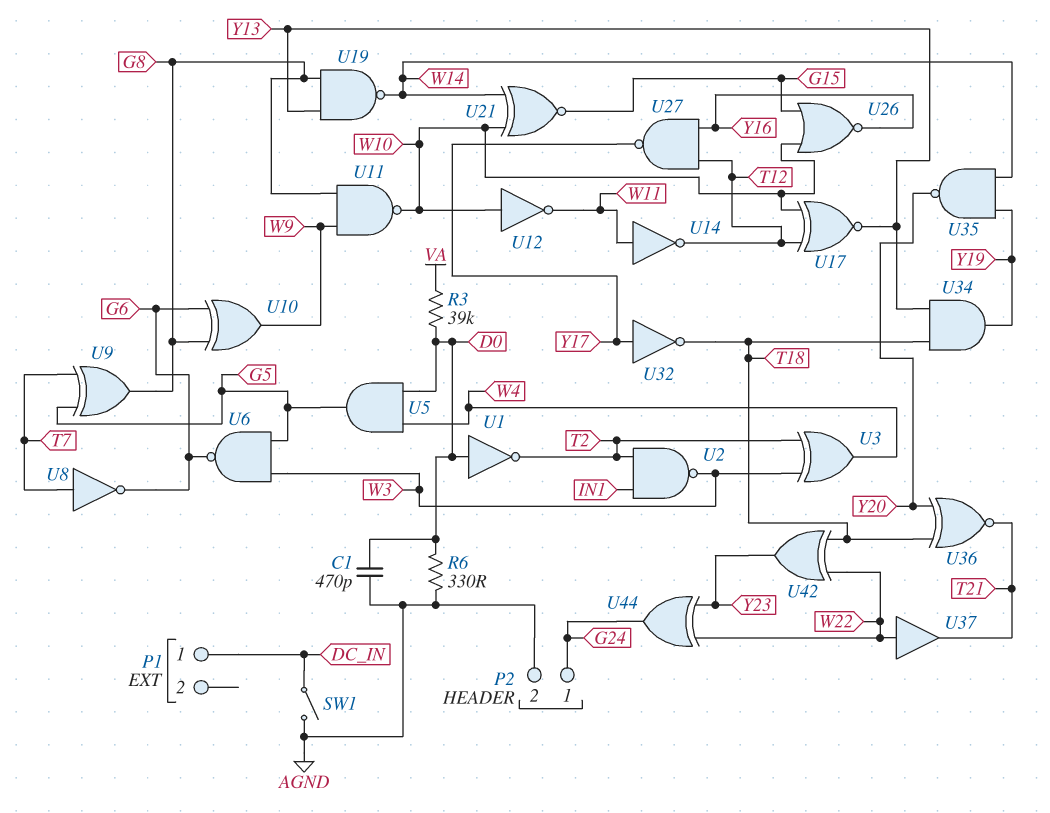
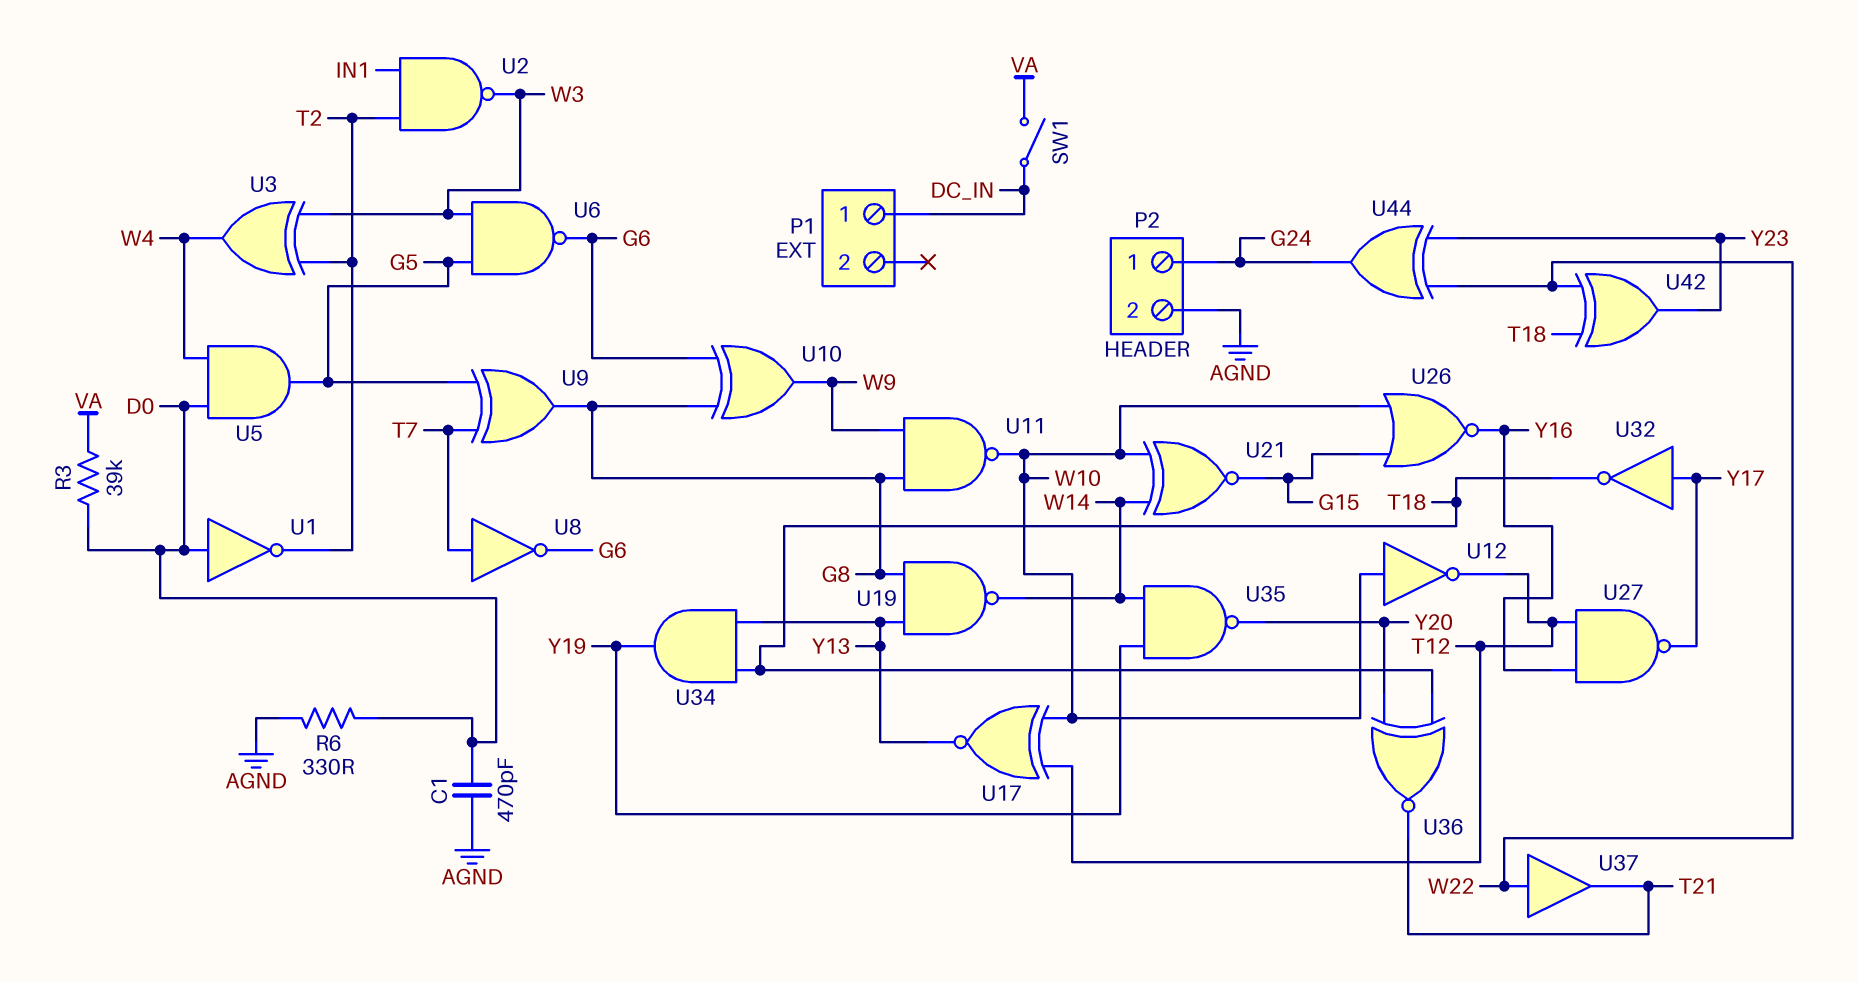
SW1: switch (AGND, DC_IN) -> switch (DC_IN, VA)
U12: NOT (in W10, out W11) -> NOT (in W10, out T12)
U14: NOT (in W11, out T12) -> none

